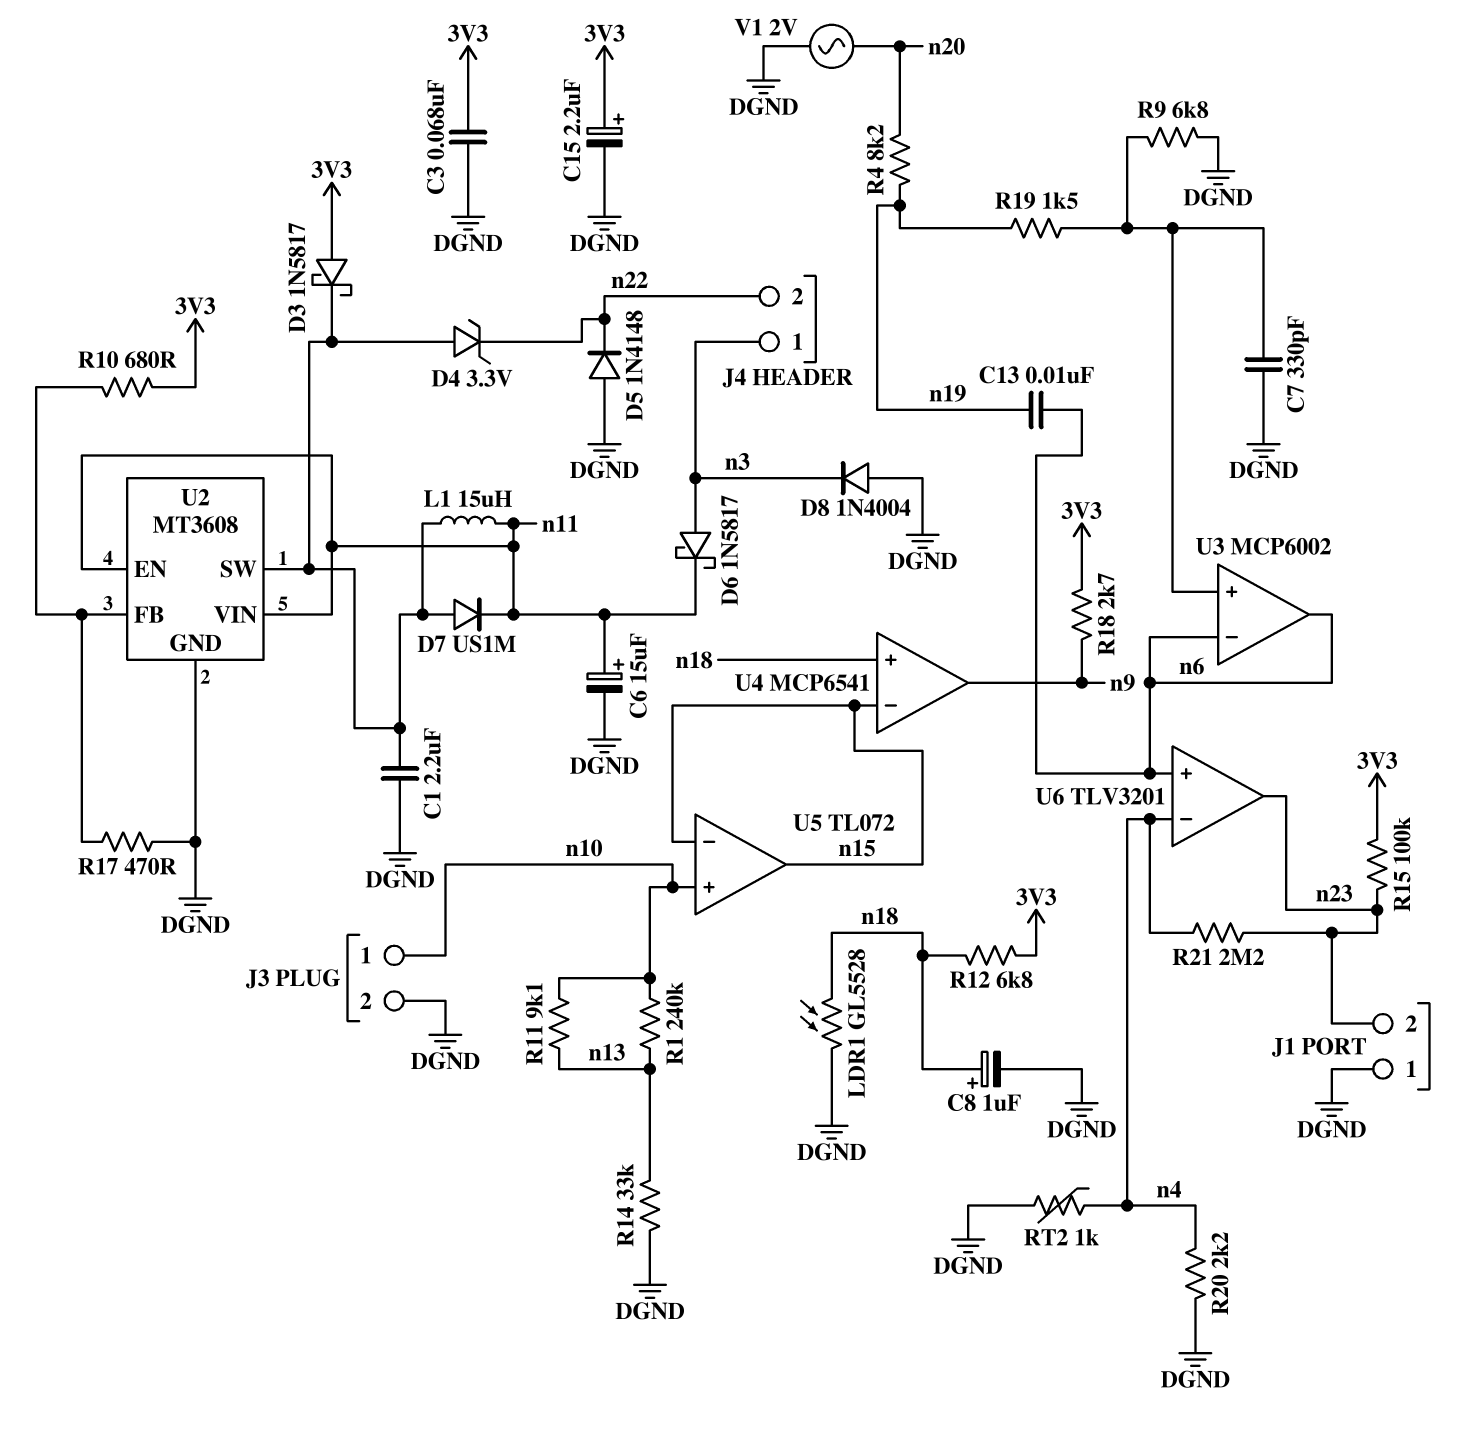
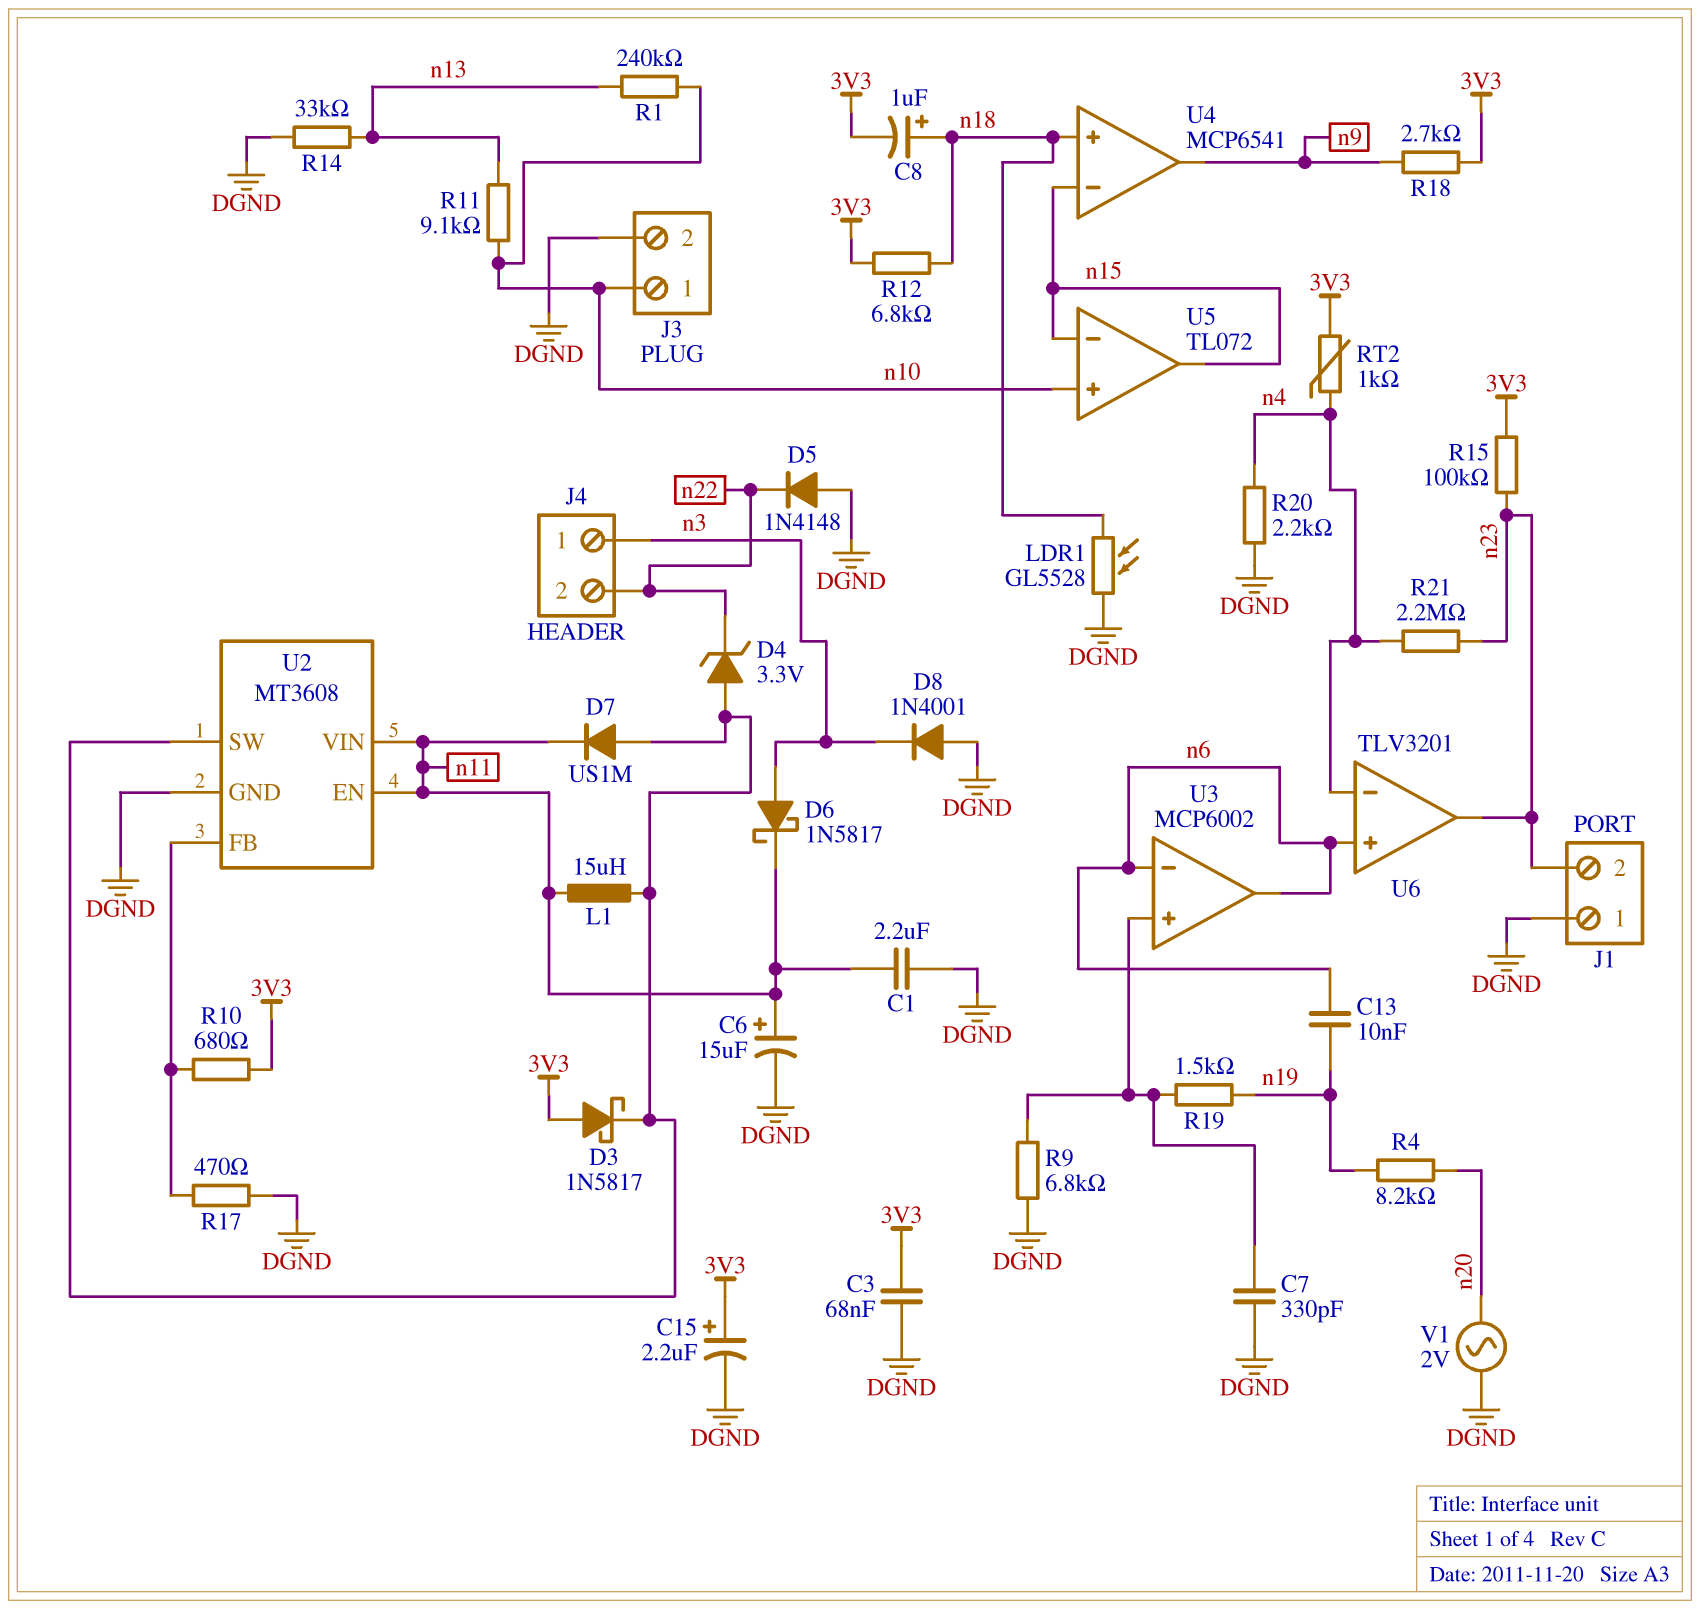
C1: 2.2uF (DGND, U2/SW) -> 2.2uF (DGND, n11)
C8: 1uF (plus n18, minus DGND) -> 1uF (plus n18, minus 3V3)
D8: diode 1N4004 (A DGND, K n3) -> diode 1N4001 (A DGND, K n3)
RT2: 1k (DGND, n4) -> 1k (3V3, n4)

